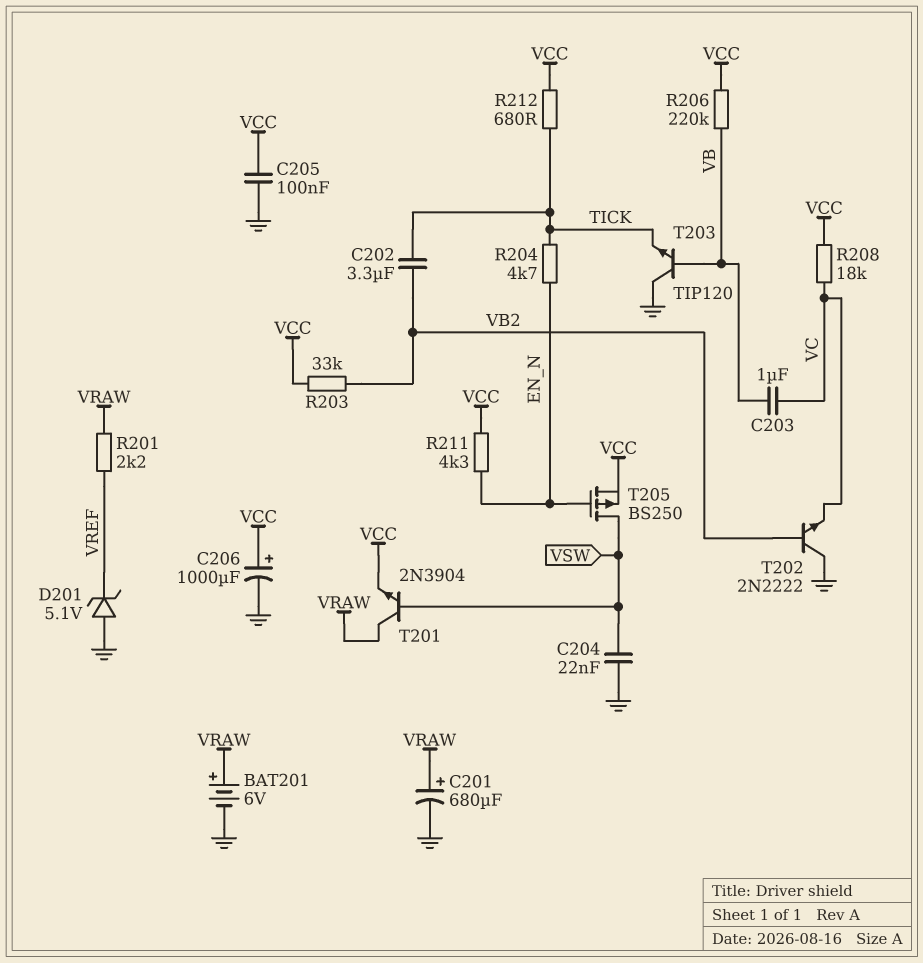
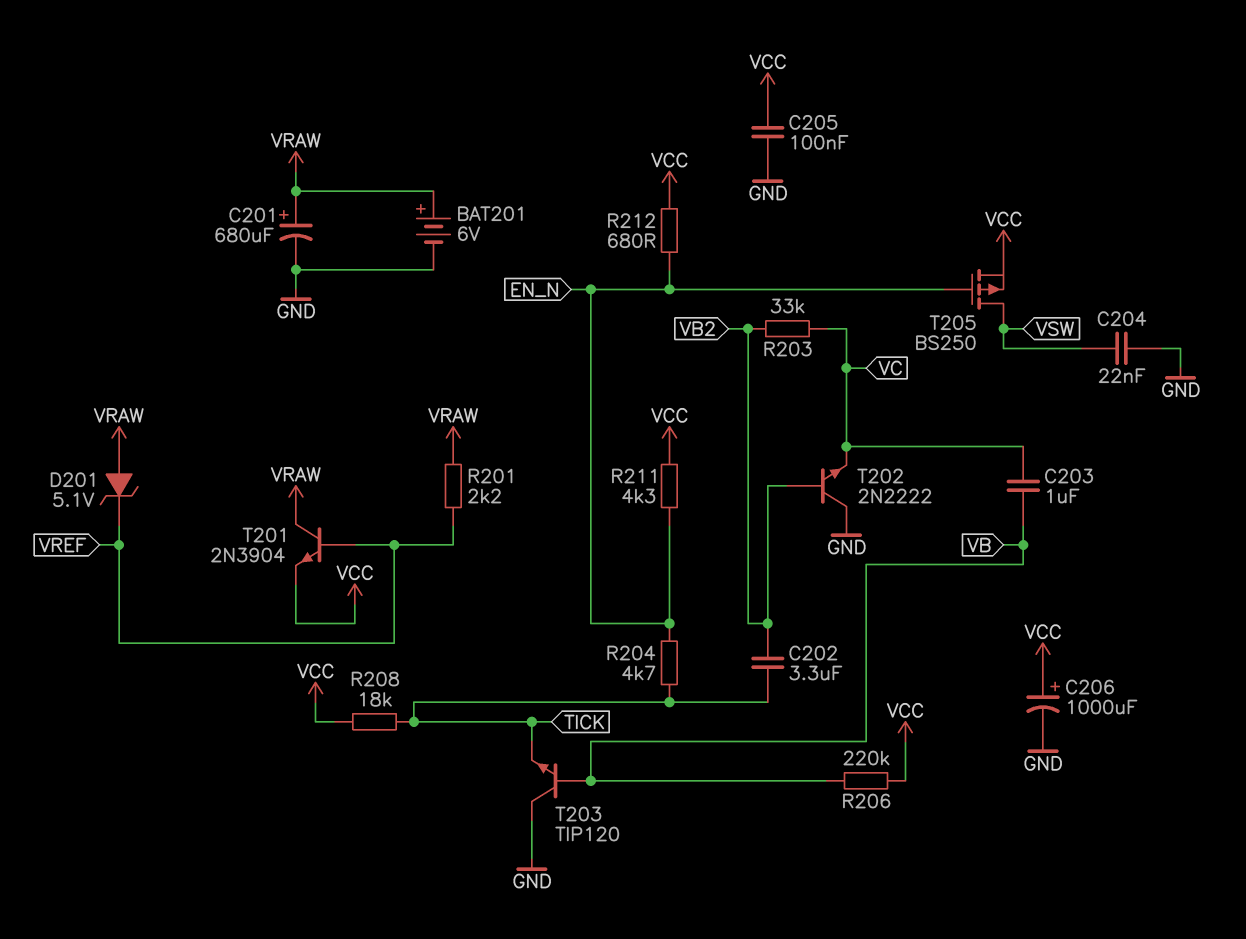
D201: zener 5.1V (A GND, K VREF) -> zener 5.1V (A VRAW, K VREF)
R203: 33k (VB2, VCC) -> 33k (VB2, VC)
R208: 18k (VC, VCC) -> 18k (TICK, VCC)
R212: 680 (TICK, VCC) -> 680 (EN_N, VCC)
T201: NPN 2N3904 (B VSW, C VRAW, E VCC) -> NPN 2N3904 (B VREF, C VRAW, E VCC)

